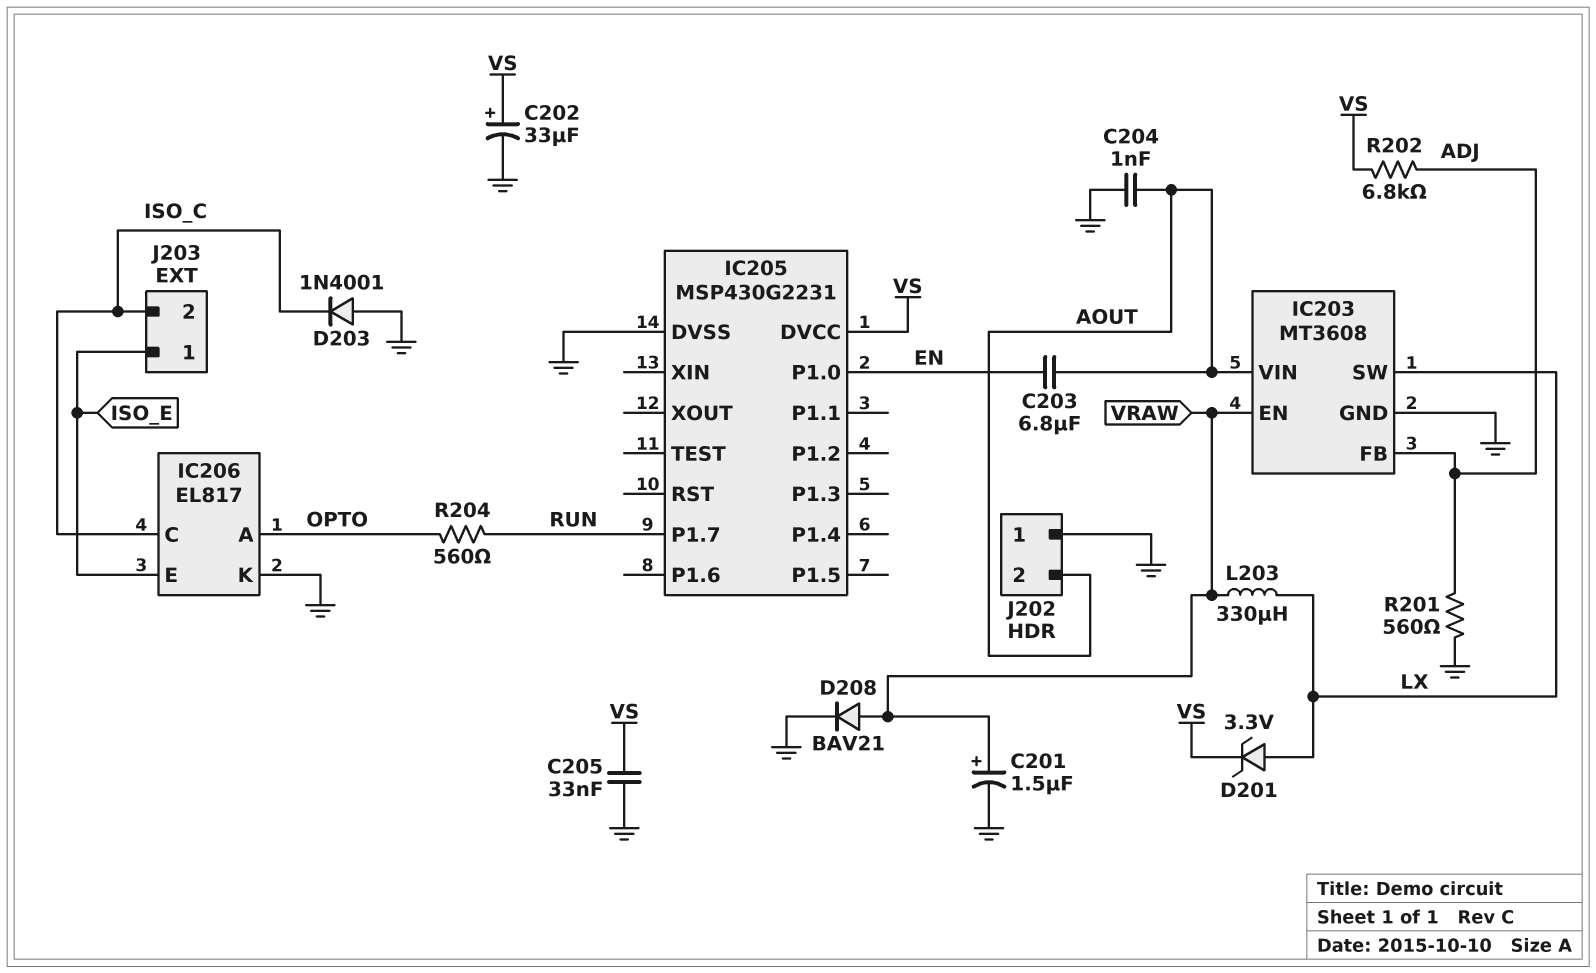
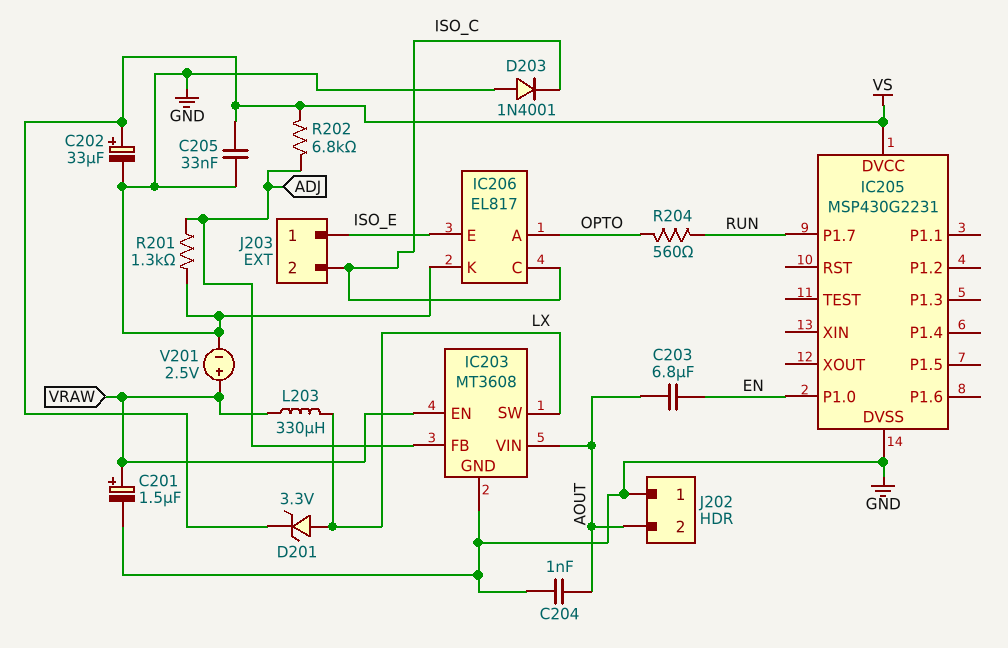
D208: diode BAV21 (A VRAW, K GND) -> none
R201: 560 (ADJ, GND) -> 1.3k (ADJ, GND)
V201: none -> 2.5V (plus VRAW, minus GND)

